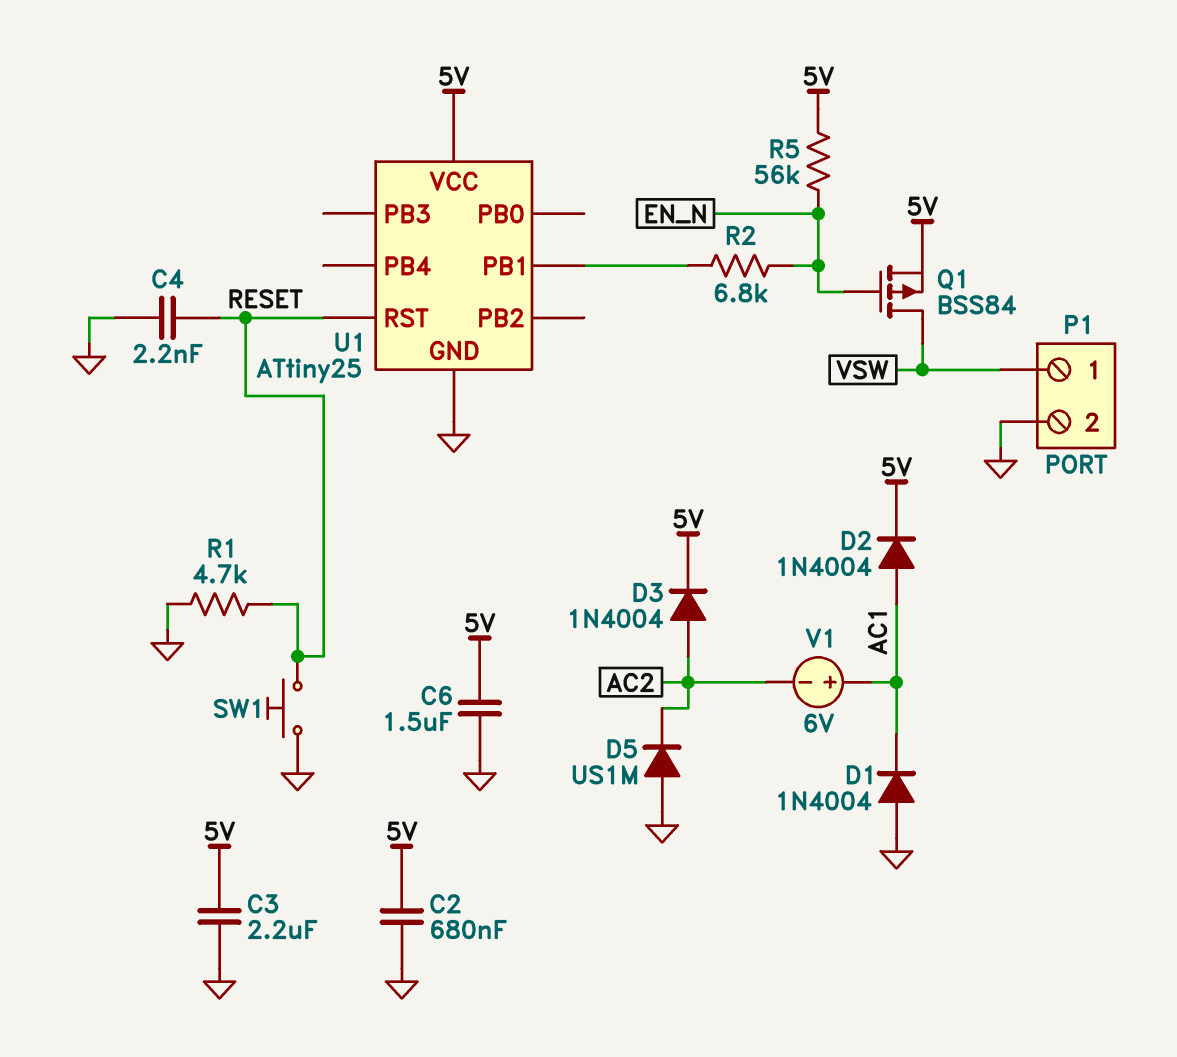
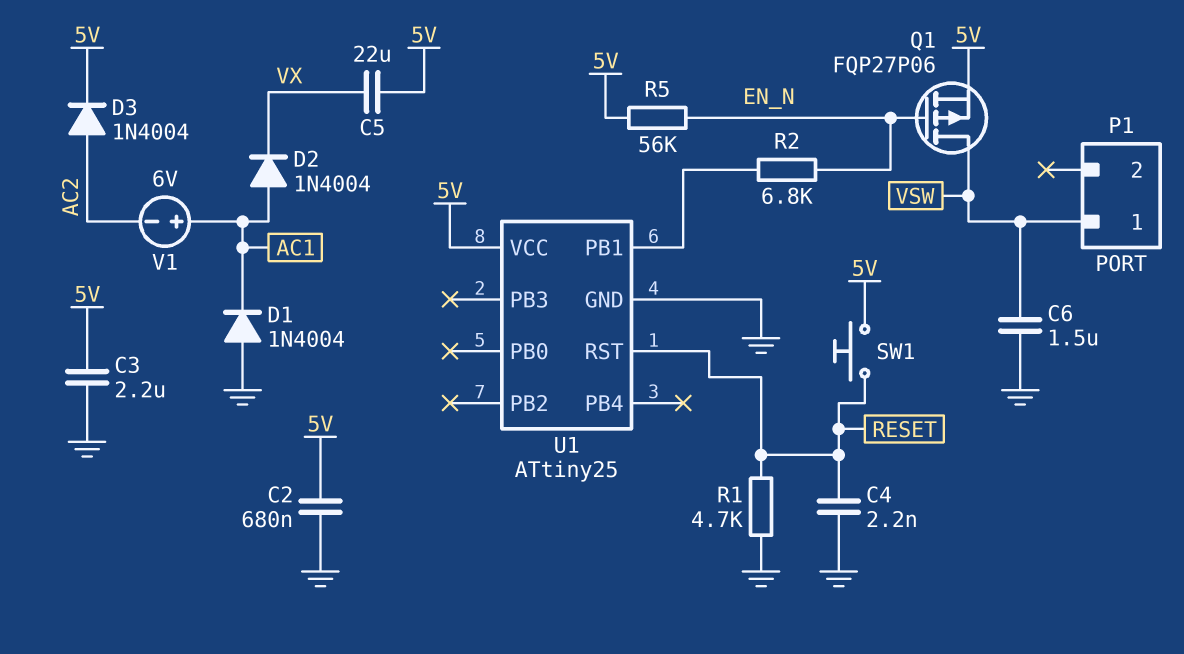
C5: none -> 22uF (5V, VX)
C6: 1.5uF (5V, GND) -> 1.5uF (GND, VSW)
D2: diode 1N4004 (A AC1, K 5V) -> diode 1N4004 (A AC1, K VX)
D5: diode US1M (A GND, K AC2) -> none
P1 pin 2: GND -> none
Q1: PMOS BSS84 (G EN_N, D VSW, S 5V) -> PMOS FQP27P06 (G EN_N, D VSW, S 5V)
SW1: button (GND, RESET) -> button (5V, RESET)

